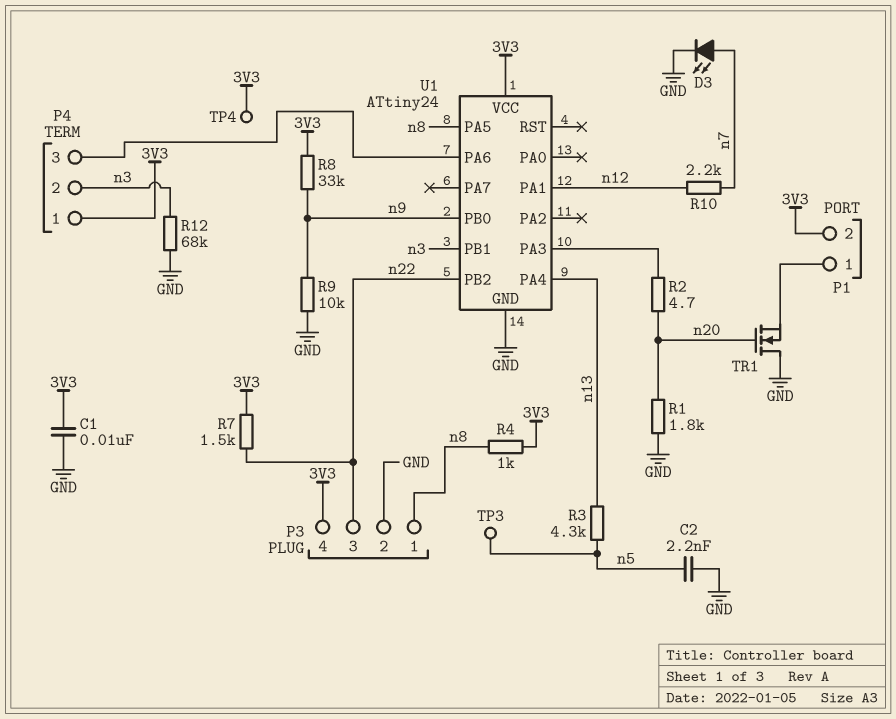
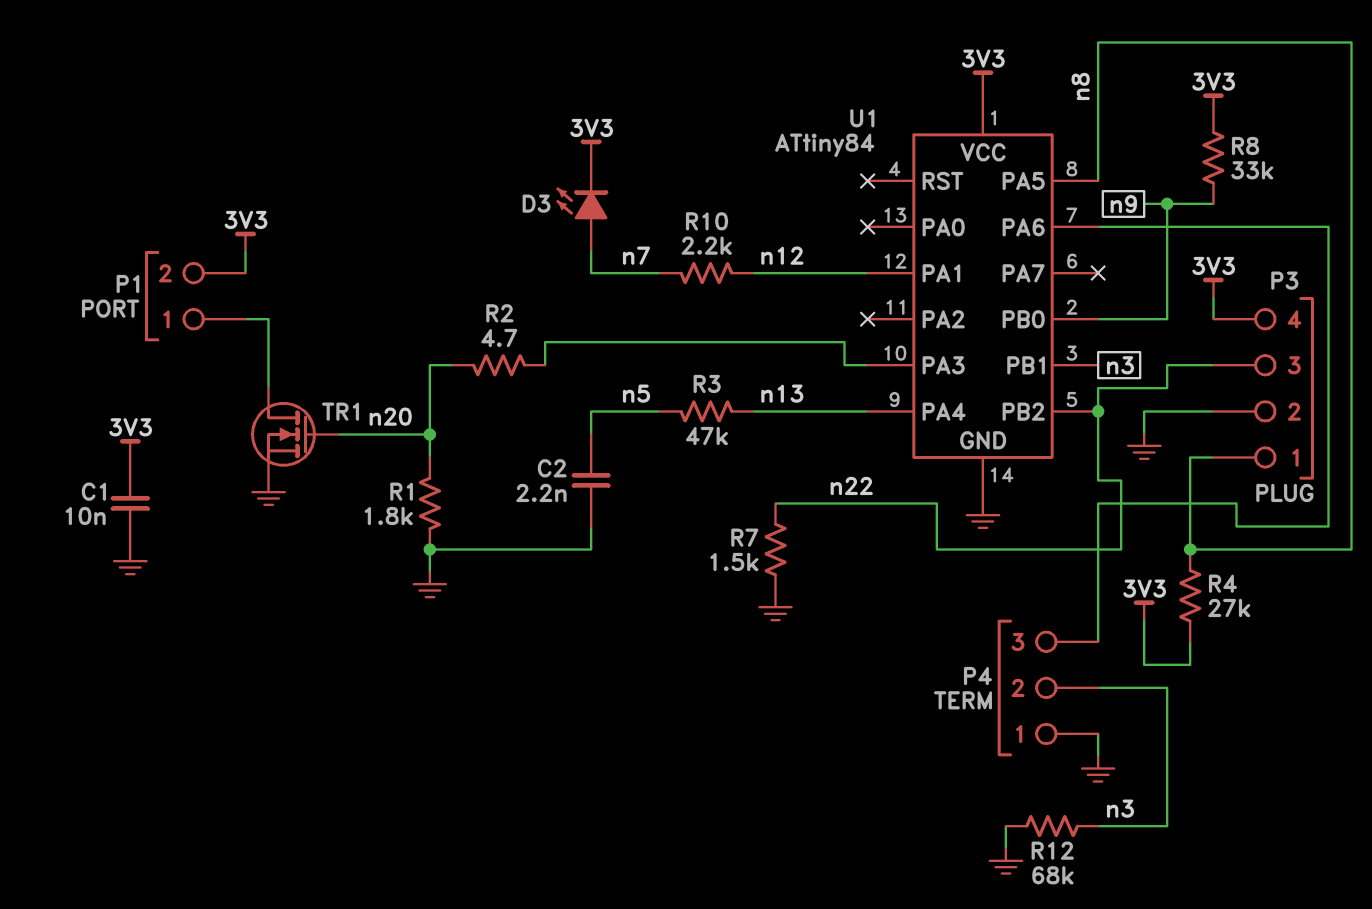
D3: LED (A n7, K GND) -> LED (A n7, K 3V3)
P4 pin 1: 3V3 -> GND
R3: 4.3k (n5, n13) -> 47k (n5, n13)
R4: 1k (3V3, n8) -> 27k (3V3, n8)
R7: 1.5k (3V3, n22) -> 1.5k (GND, n22)
R9: 10k (GND, n9) -> none
TP3: test point (n5) -> none
TP4: test point (3V3) -> none
TR1: NMOS (G n20, D GND, S P1/1) -> NMOS (G n20, D P1/1, S GND)
U1: ATtiny24 -> ATtiny84

